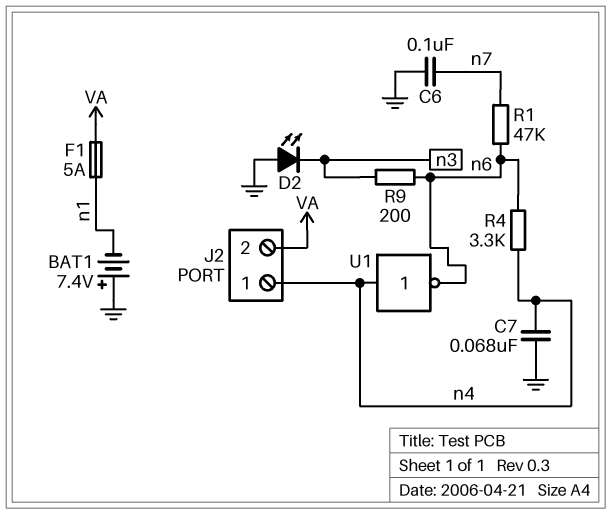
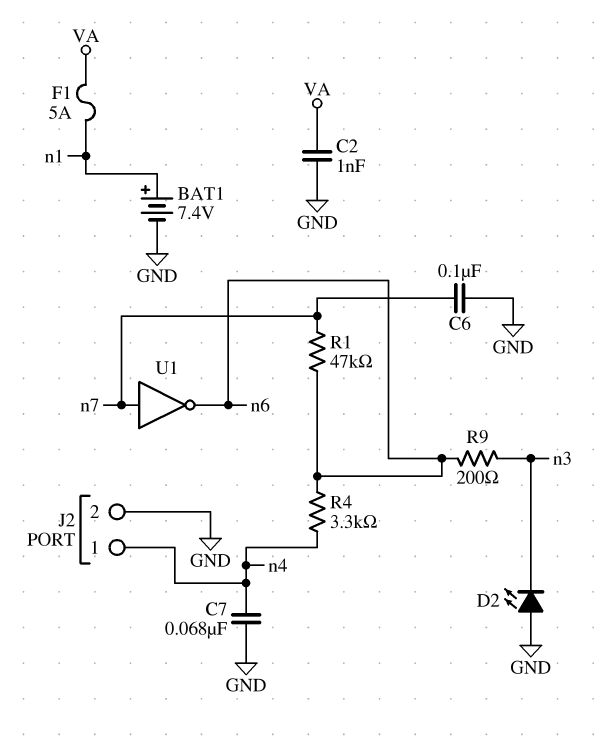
BAT1: 7.4V (plus GND, minus n1) -> 7.4V (plus n1, minus GND)
C2: none -> 1nF (GND, VA)
J2 pin 2: VA -> GND
U1: NOT (in n4, out n6) -> NOT (in n7, out n6)

